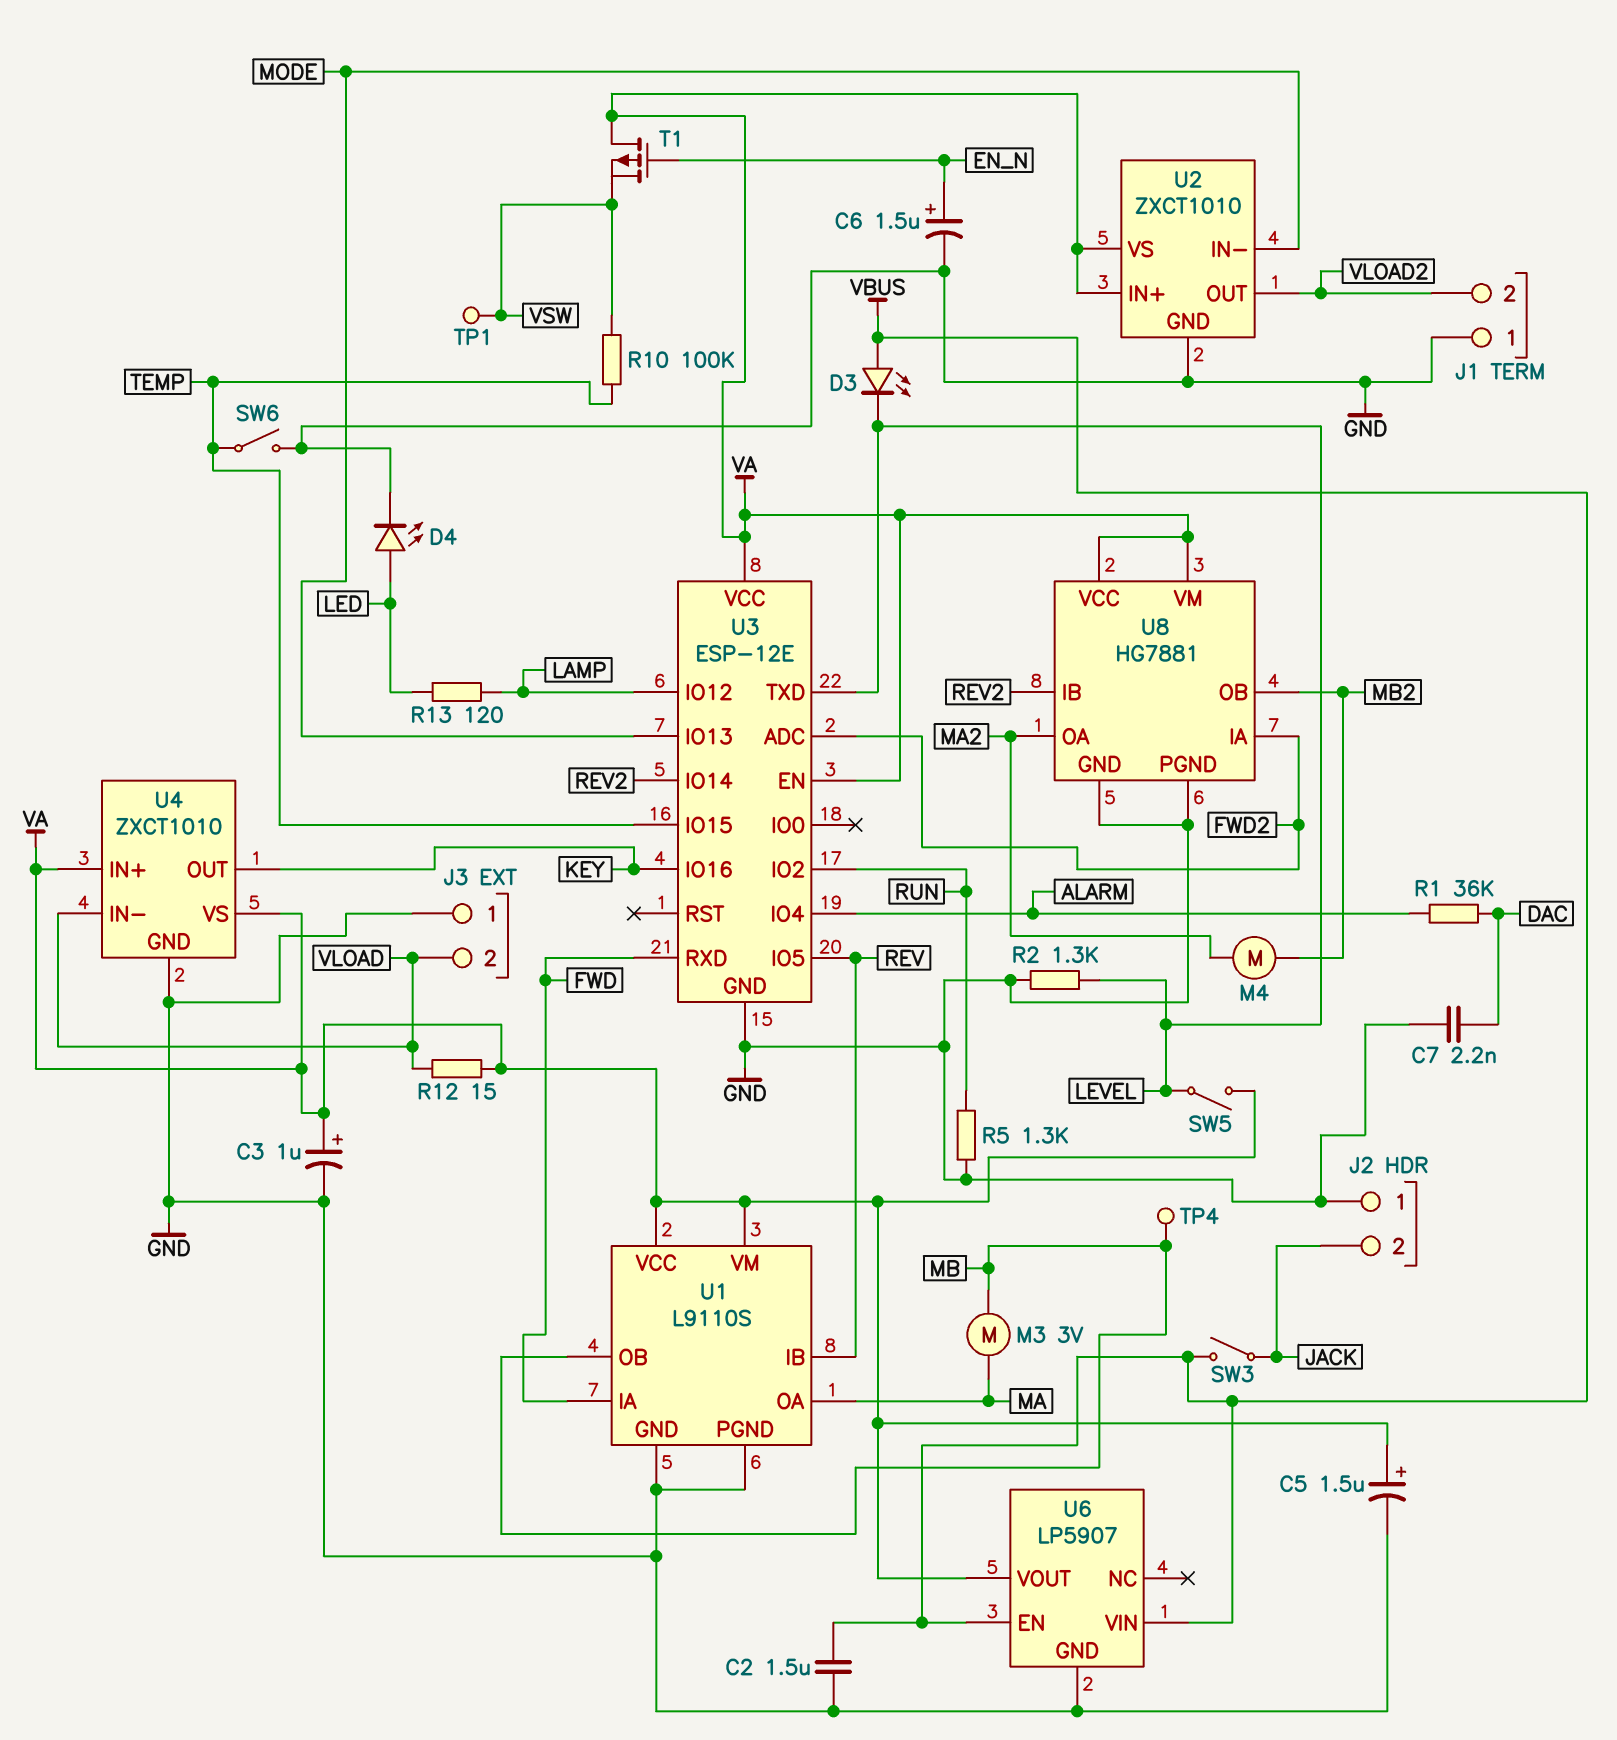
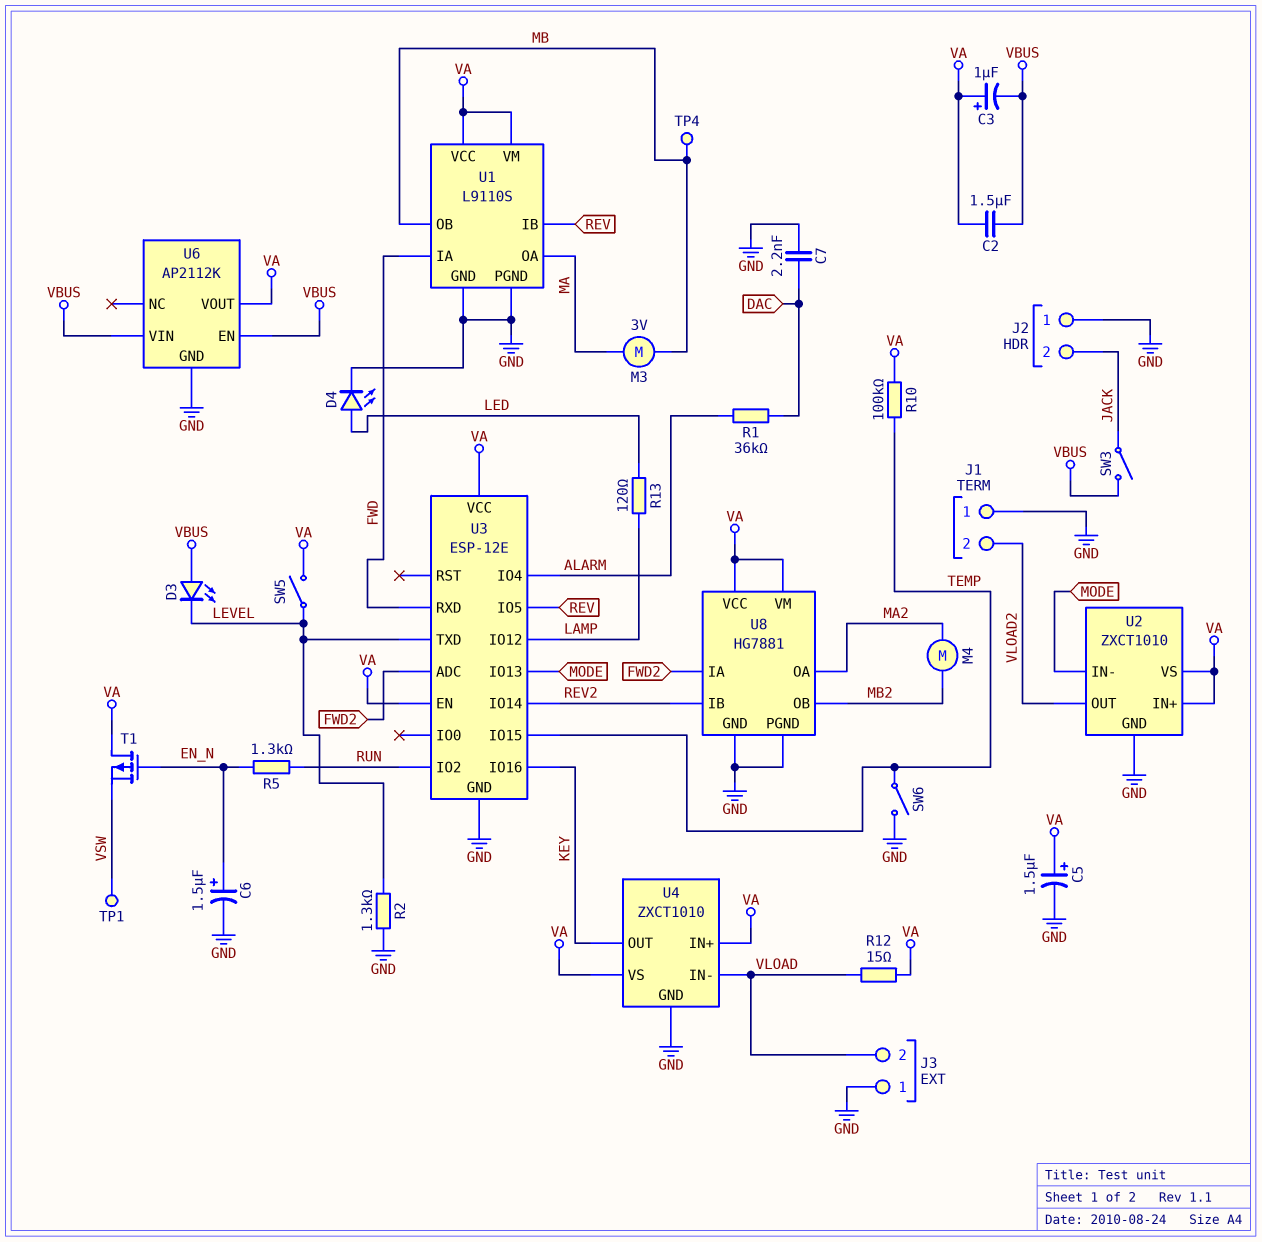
C2: 1.5uF (GND, VBUS) -> 1.5uF (VA, VBUS)
C3: 1uF (plus VA, minus GND) -> 1uF (plus VA, minus VBUS)
R5: 1.3k (GND, RUN) -> 1.3k (EN_N, RUN)
R10: 100k (TEMP, VSW) -> 100k (TEMP, VA)
U6: LP5907 -> AP2112K

